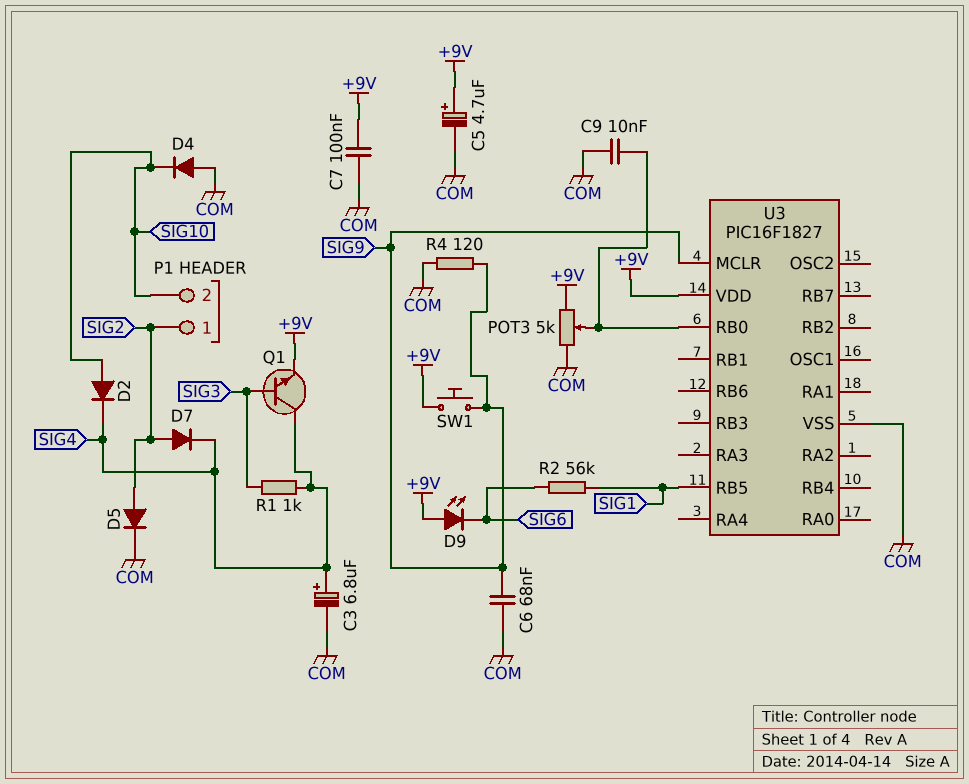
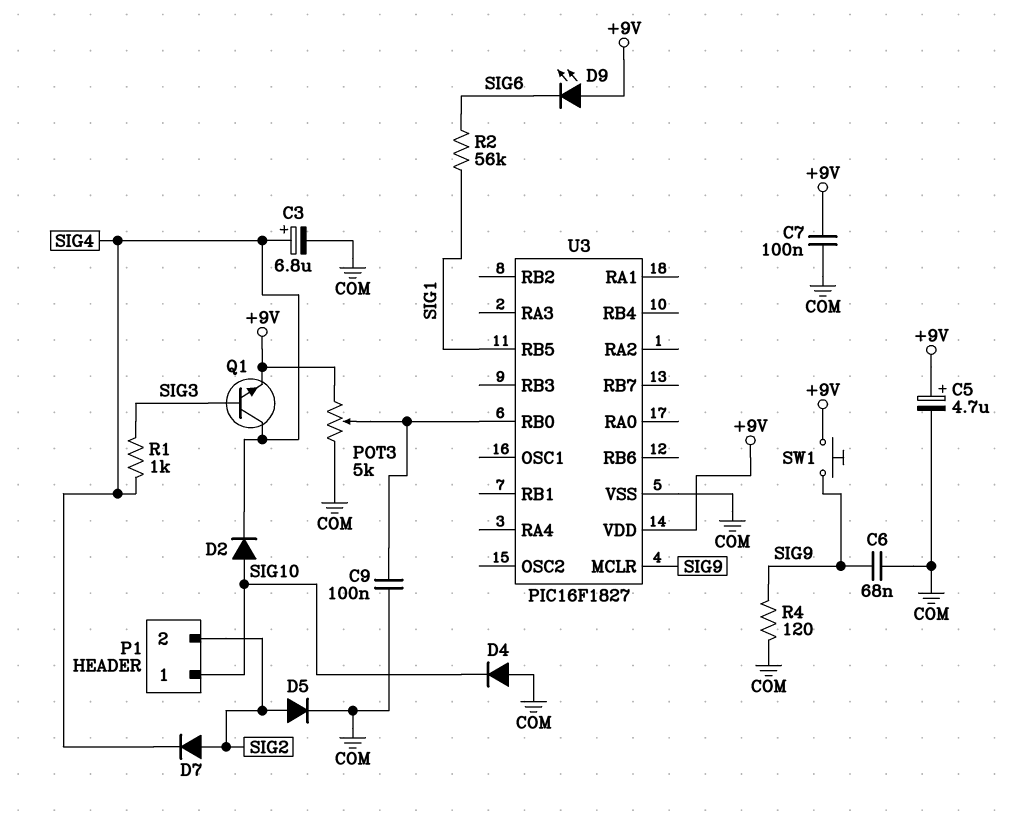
C9: 10nF (COM, U3/RB0) -> 100nF (COM, U3/RB0)
P1 pin 1: SIG2 -> SIG10
P1 pin 2: SIG10 -> SIG2

